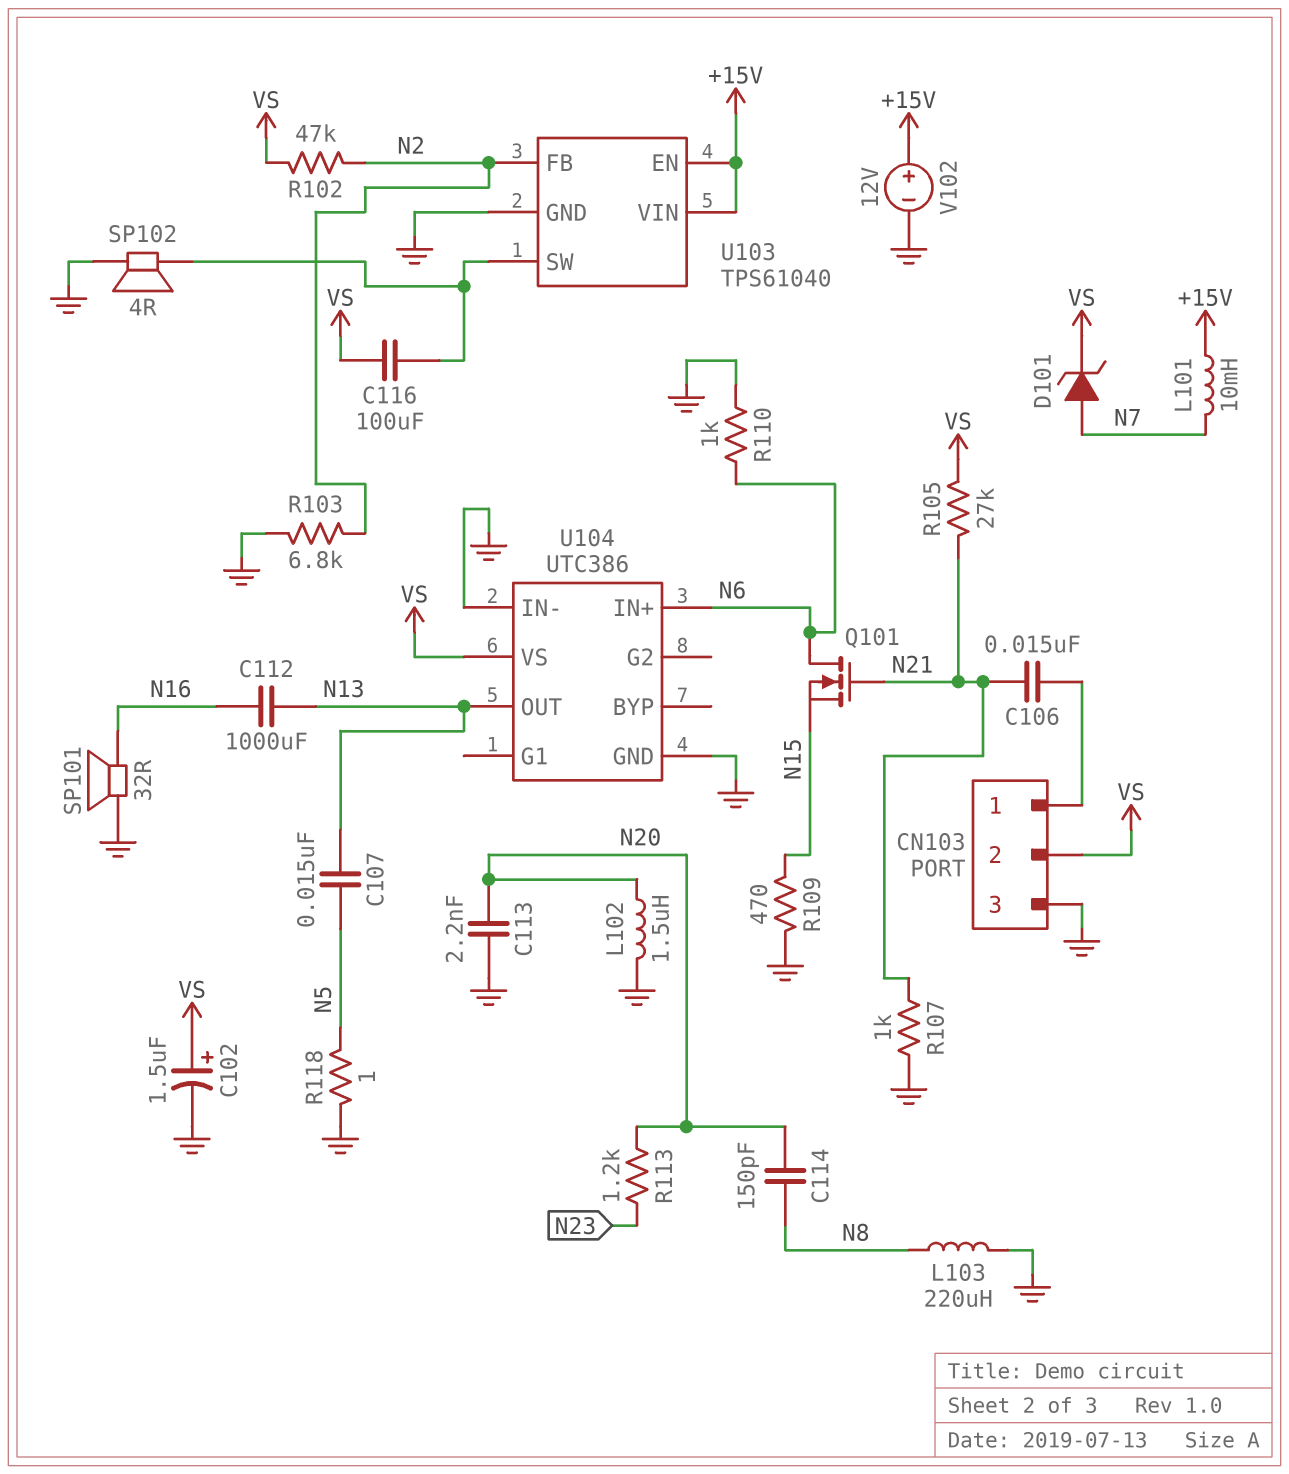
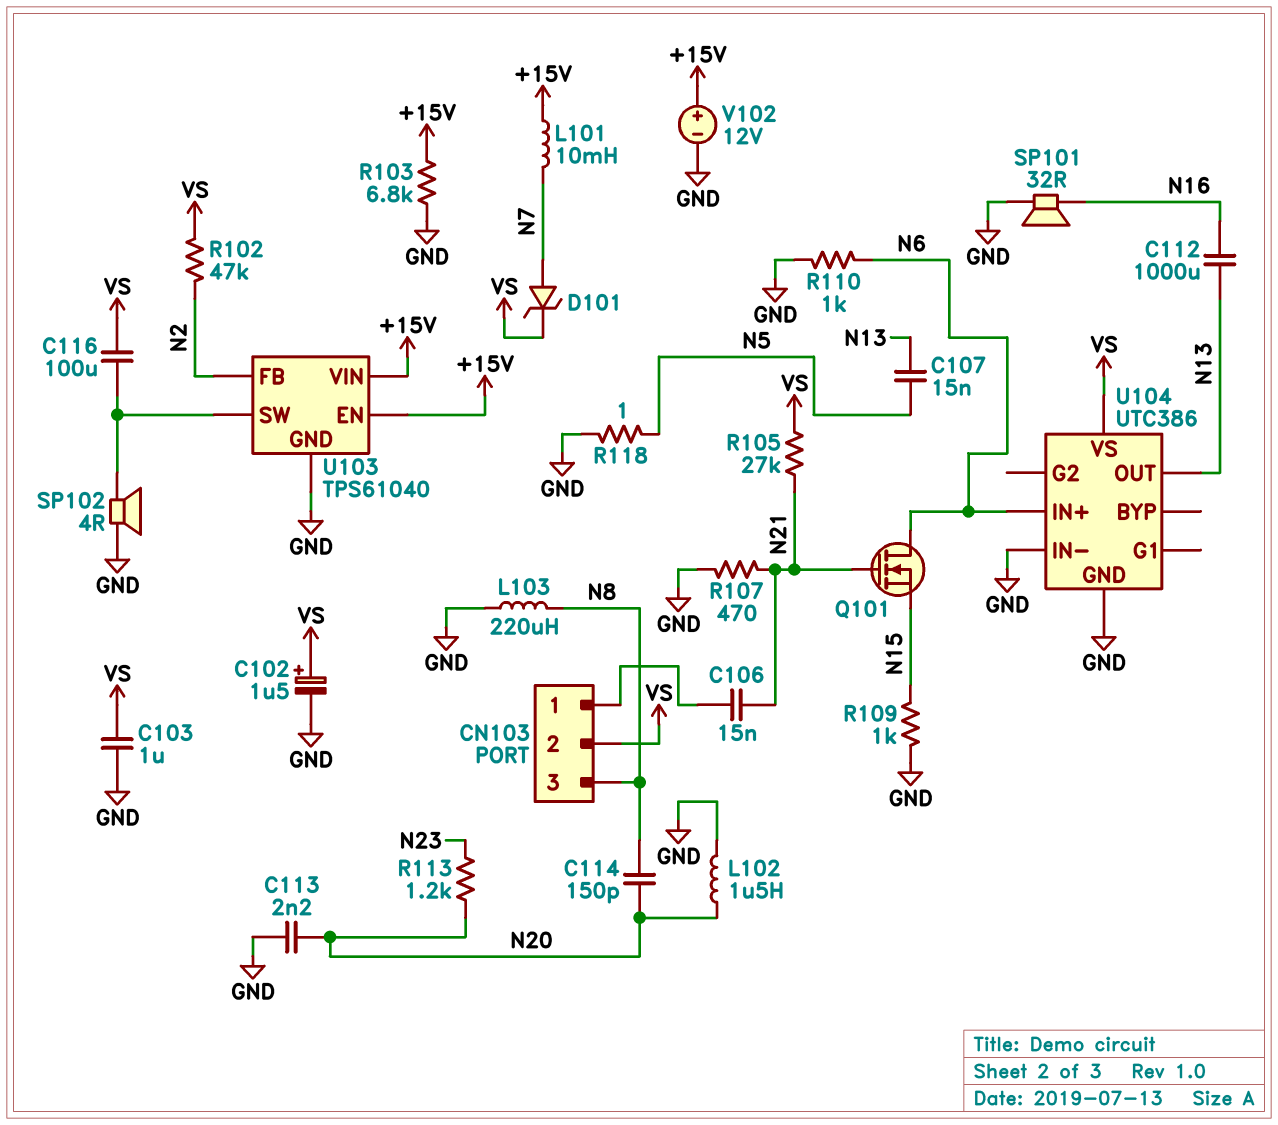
C103: none -> 1uF (GND, VS)
CN103 pin 3: GND -> N8
R103: 6.8k (GND, N2) -> 6.8k (+15V, GND)
R107: 1k (GND, N21) -> 470 (GND, N21)
R109: 470 (GND, N15) -> 1k (GND, N15)

